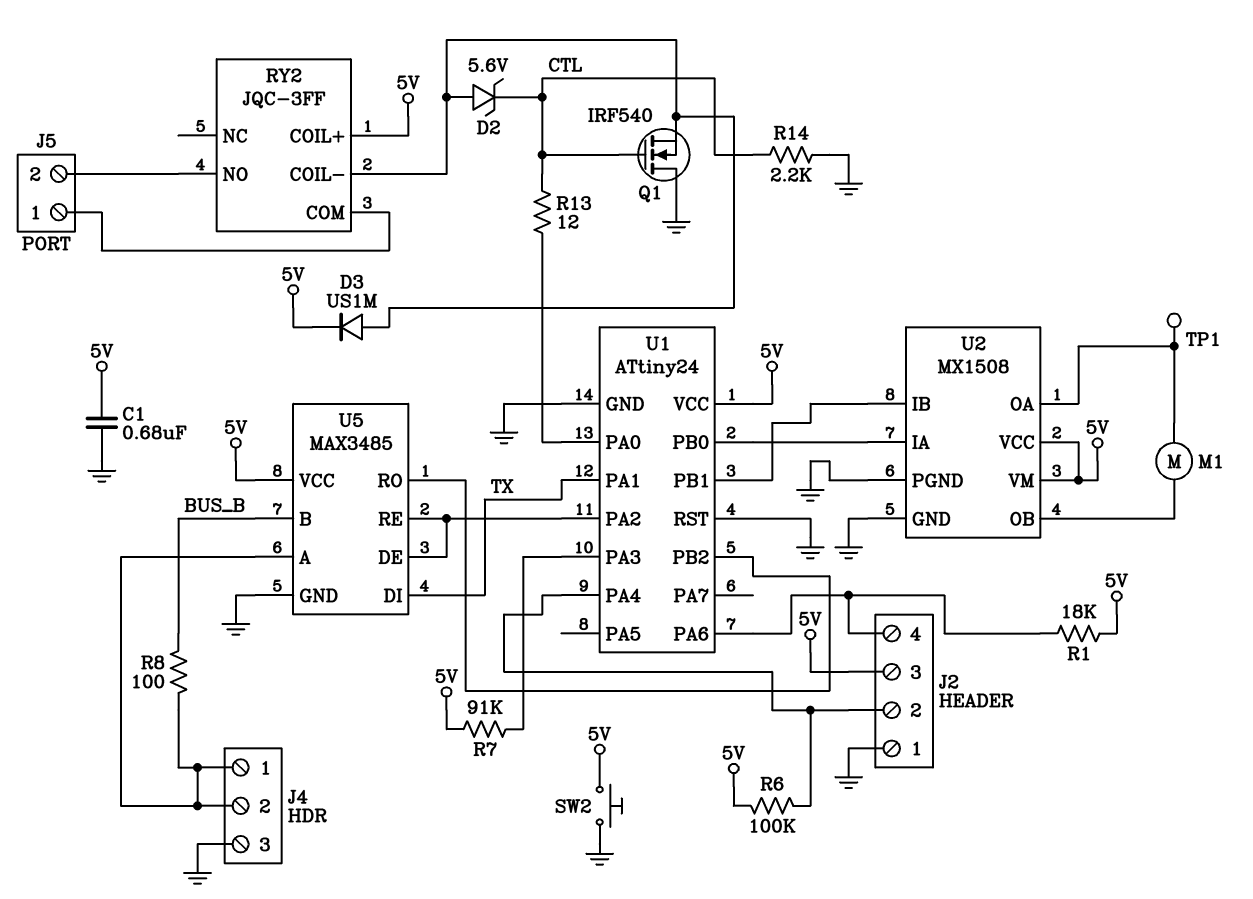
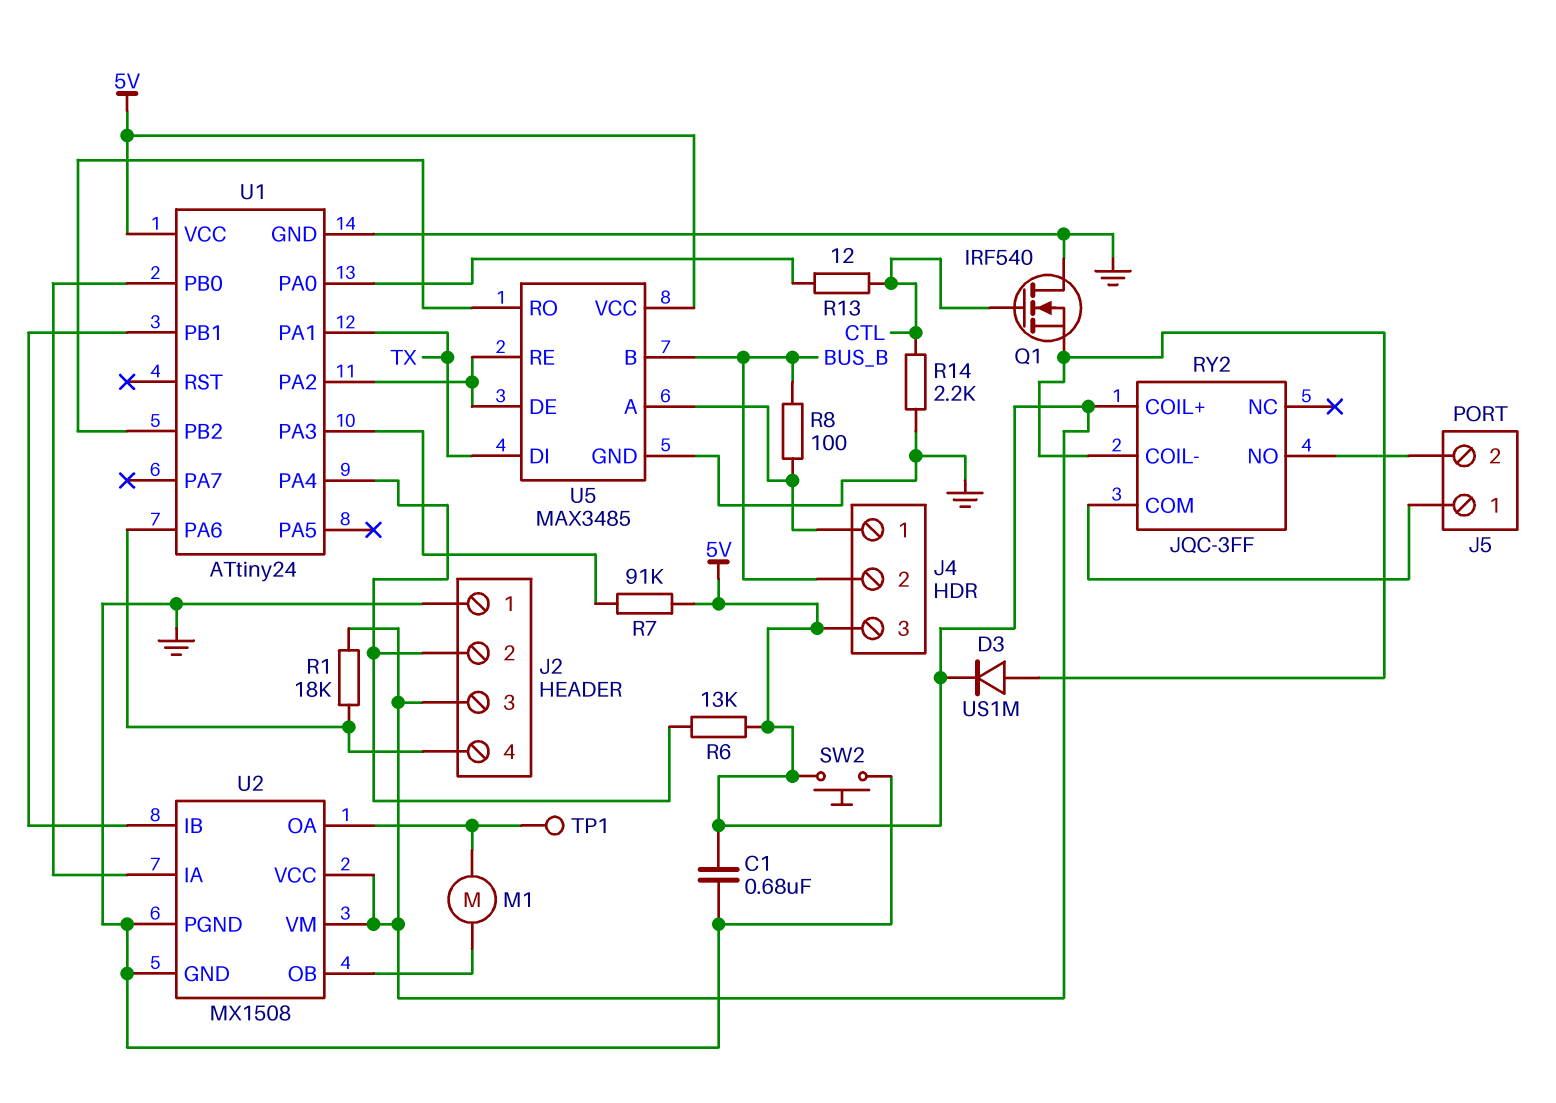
D2: zener 5.6V (A RY2/COIL-, K CTL) -> none
J4 pin 2: J4/1 -> BUS_B
J4 pin 3: GND -> 5V
R6: 100k (5V, J2/2) -> 13k (5V, J2/2)
U1 pin RST: GND -> none

